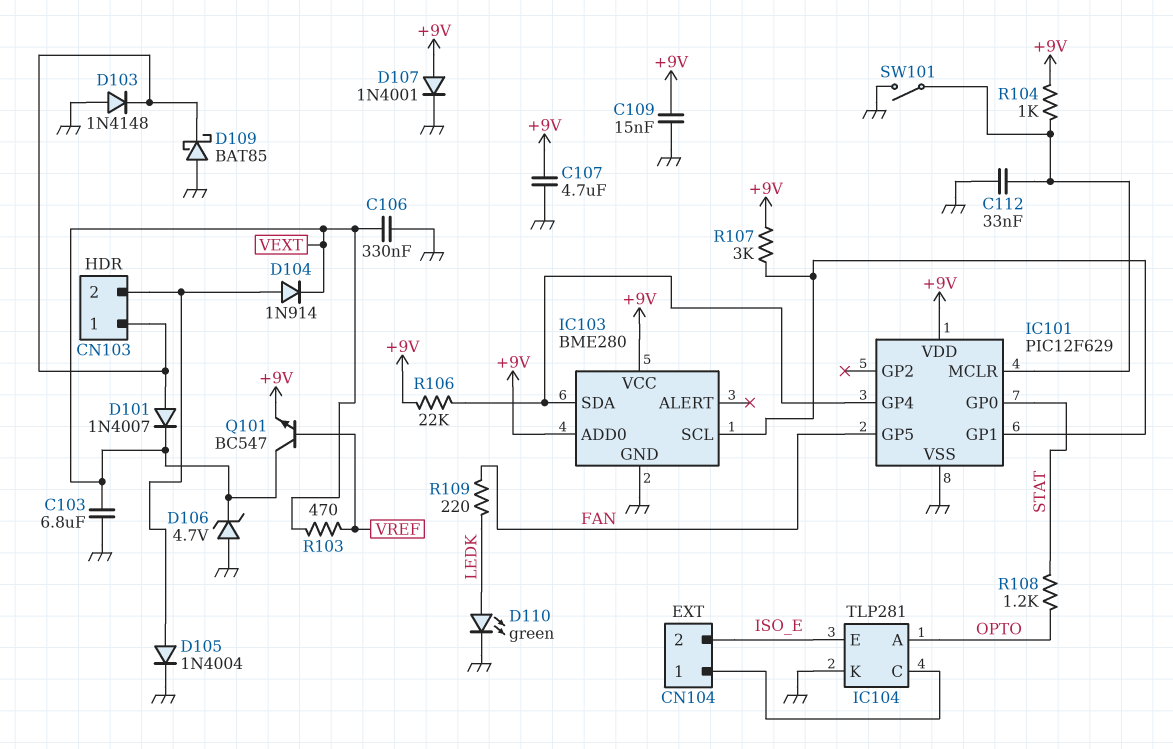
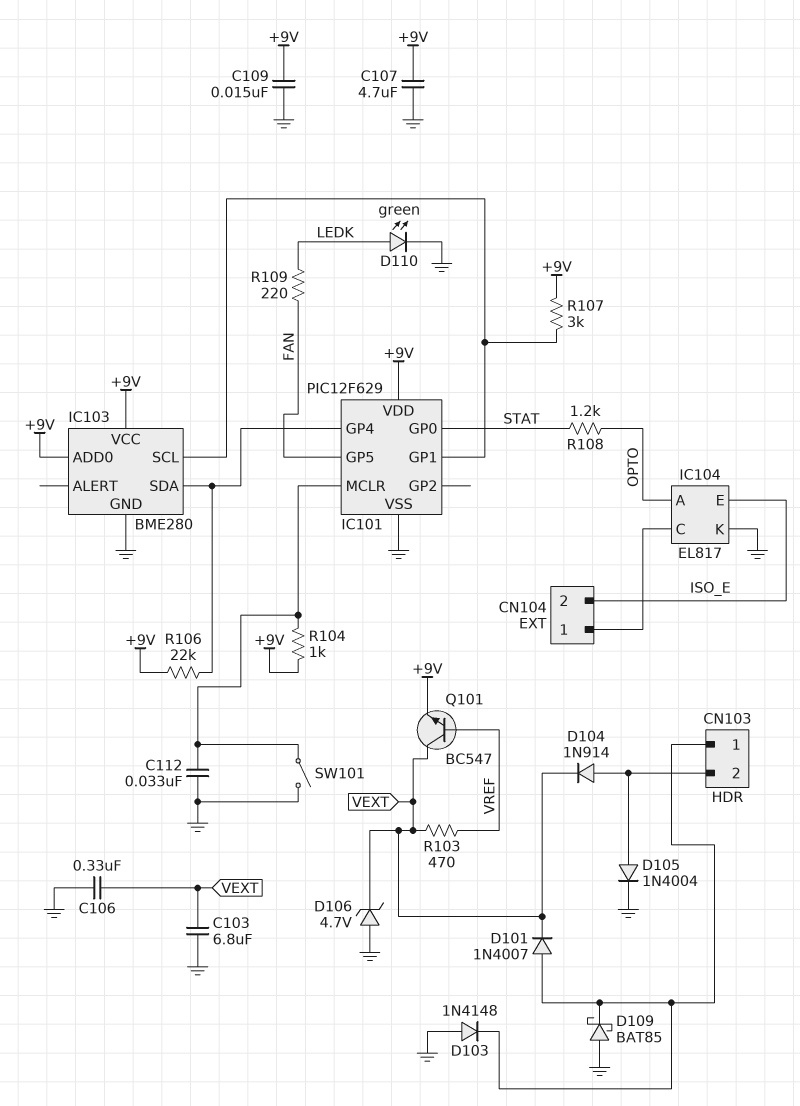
D107: diode 1N4001 (A +9V, K GND) -> none
IC104: TLP281 -> EL817

